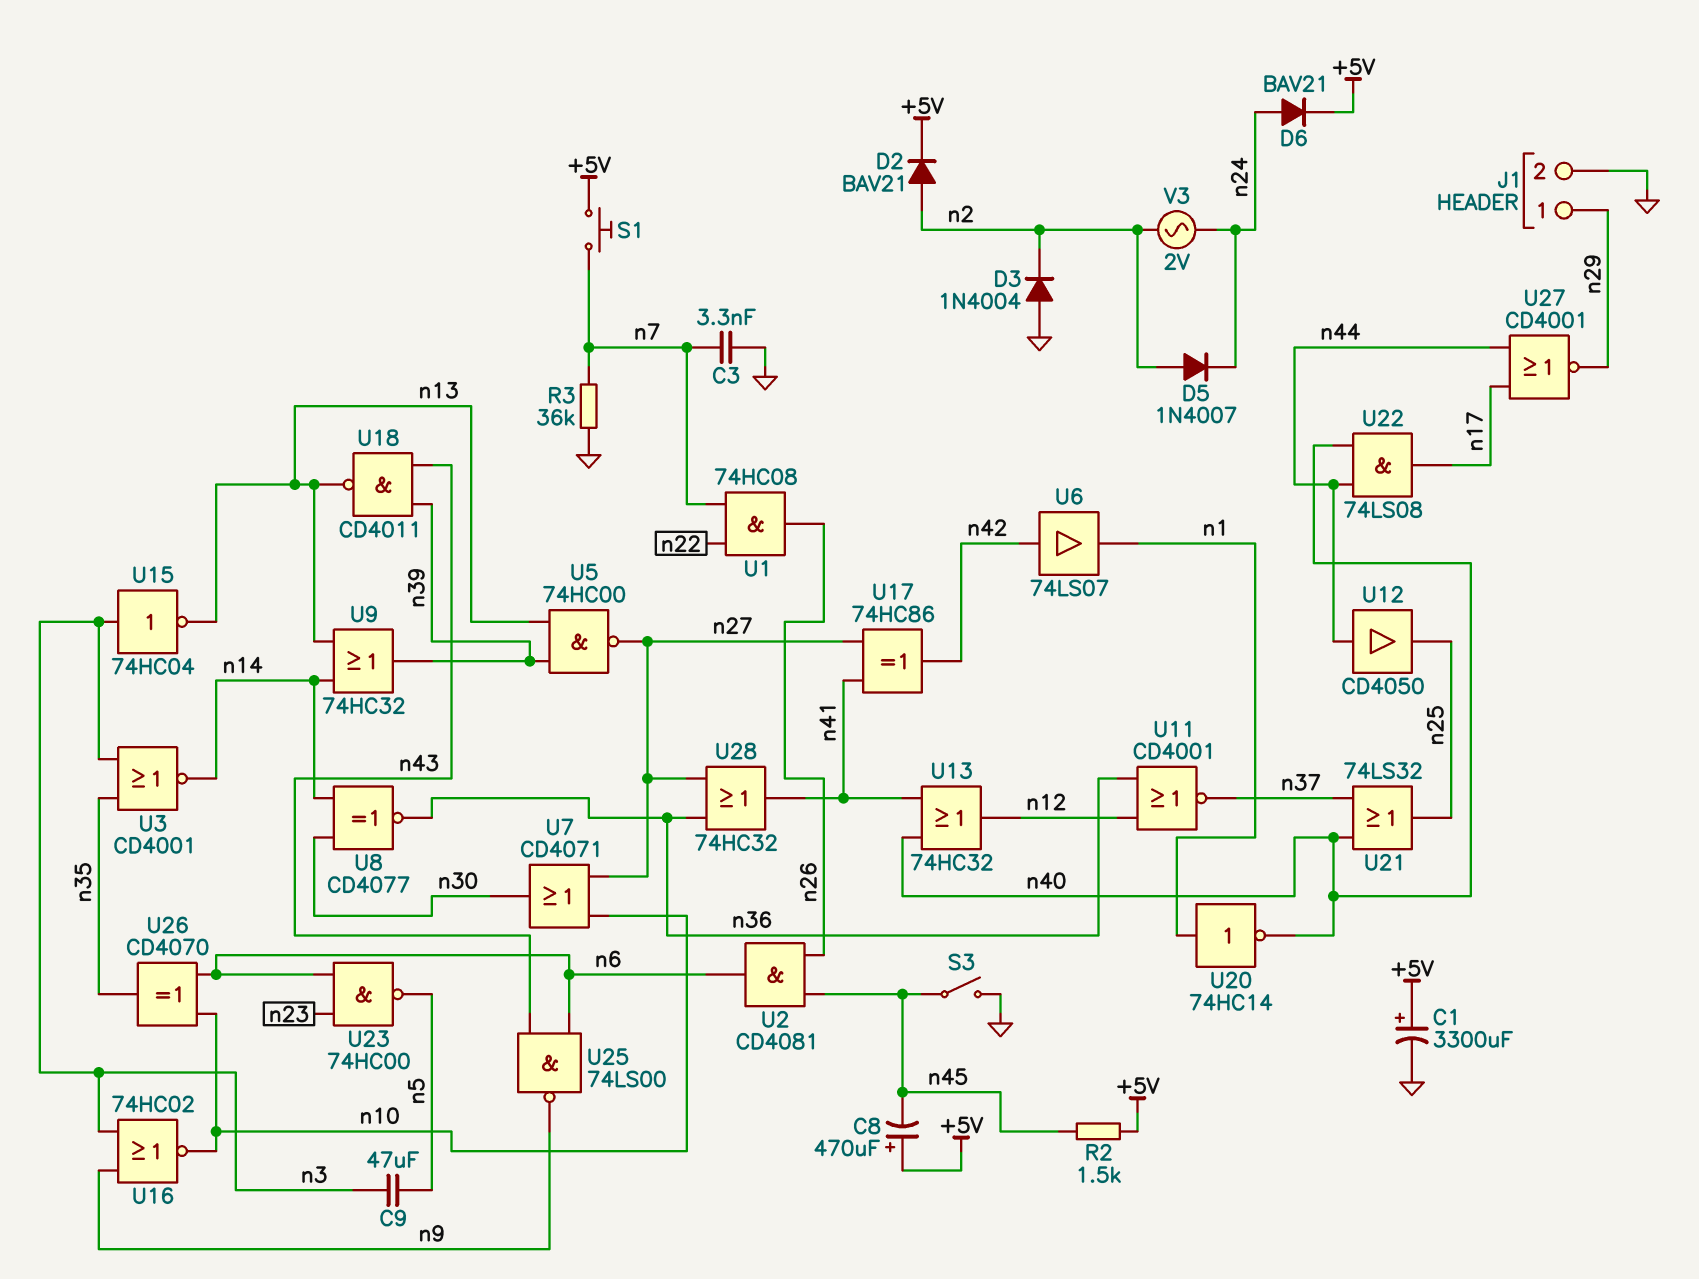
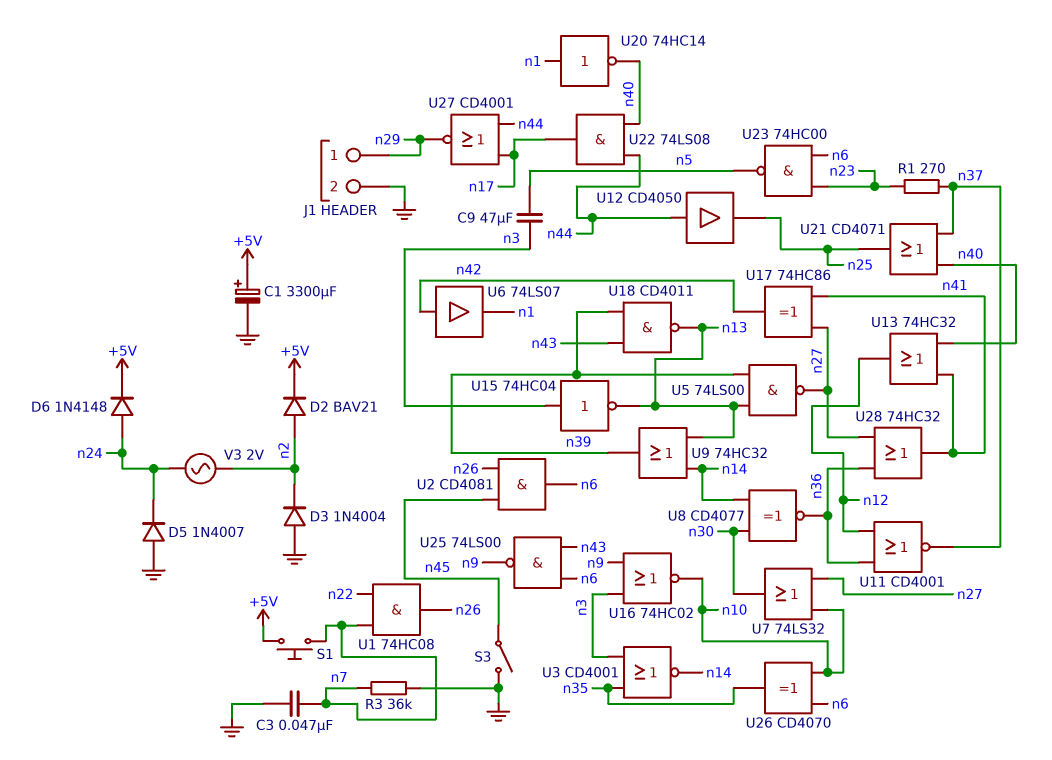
C3: 3.3nF (GND, n7) -> 47nF (GND, n7)
C8: 470uF (plus +5V, minus n45) -> none
D5: diode 1N4007 (A n2, K n24) -> diode 1N4007 (A GND, K n24)
D6: diode BAV21 (A n24, K +5V) -> diode 1N4148 (A n24, K +5V)
R1: none -> 270 (n23, n37)
R2: 1.5k (+5V, n45) -> none
U5: NAND 74HC00 (in n13, in n39, out n27) -> NAND 74LS00 (in n13, in n39, out n27)
U7: OR CD4071 (in n10, in n27, out n30) -> OR 74LS32 (in n10, in n27, out n30)
U21: OR 74LS32 (in n37, in n40, out n25) -> OR CD4071 (in n37, in n40, out n25)

